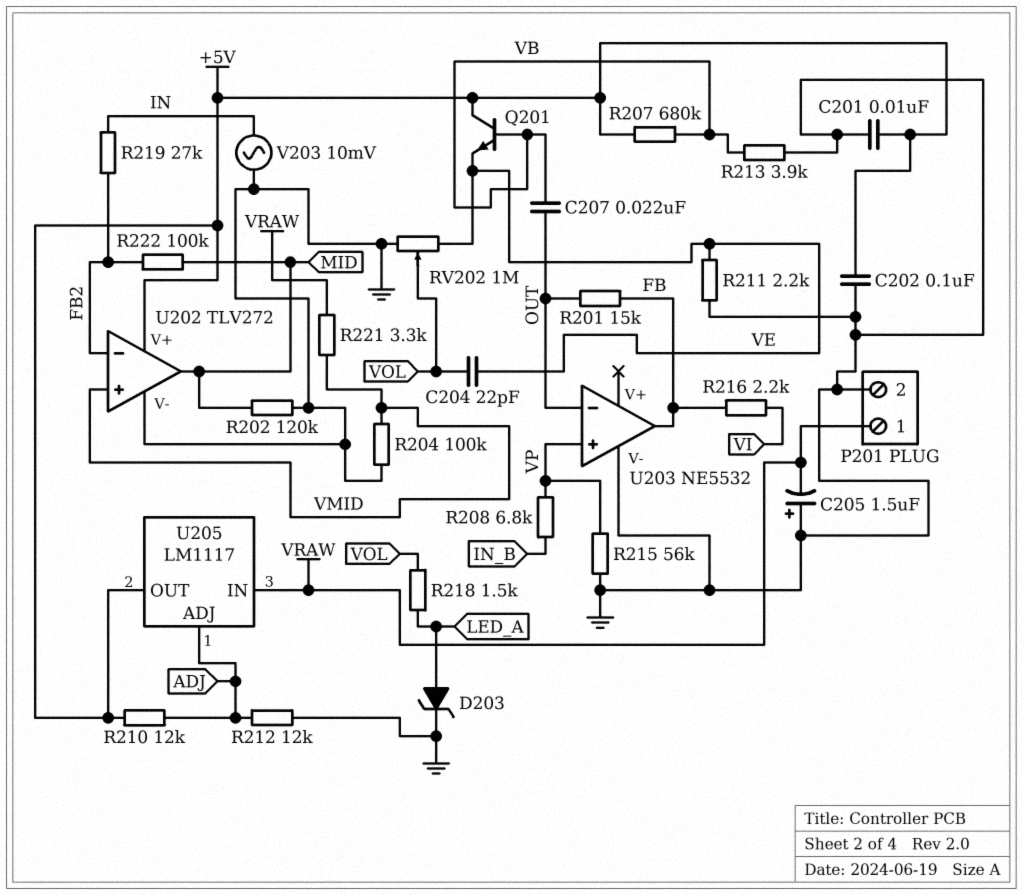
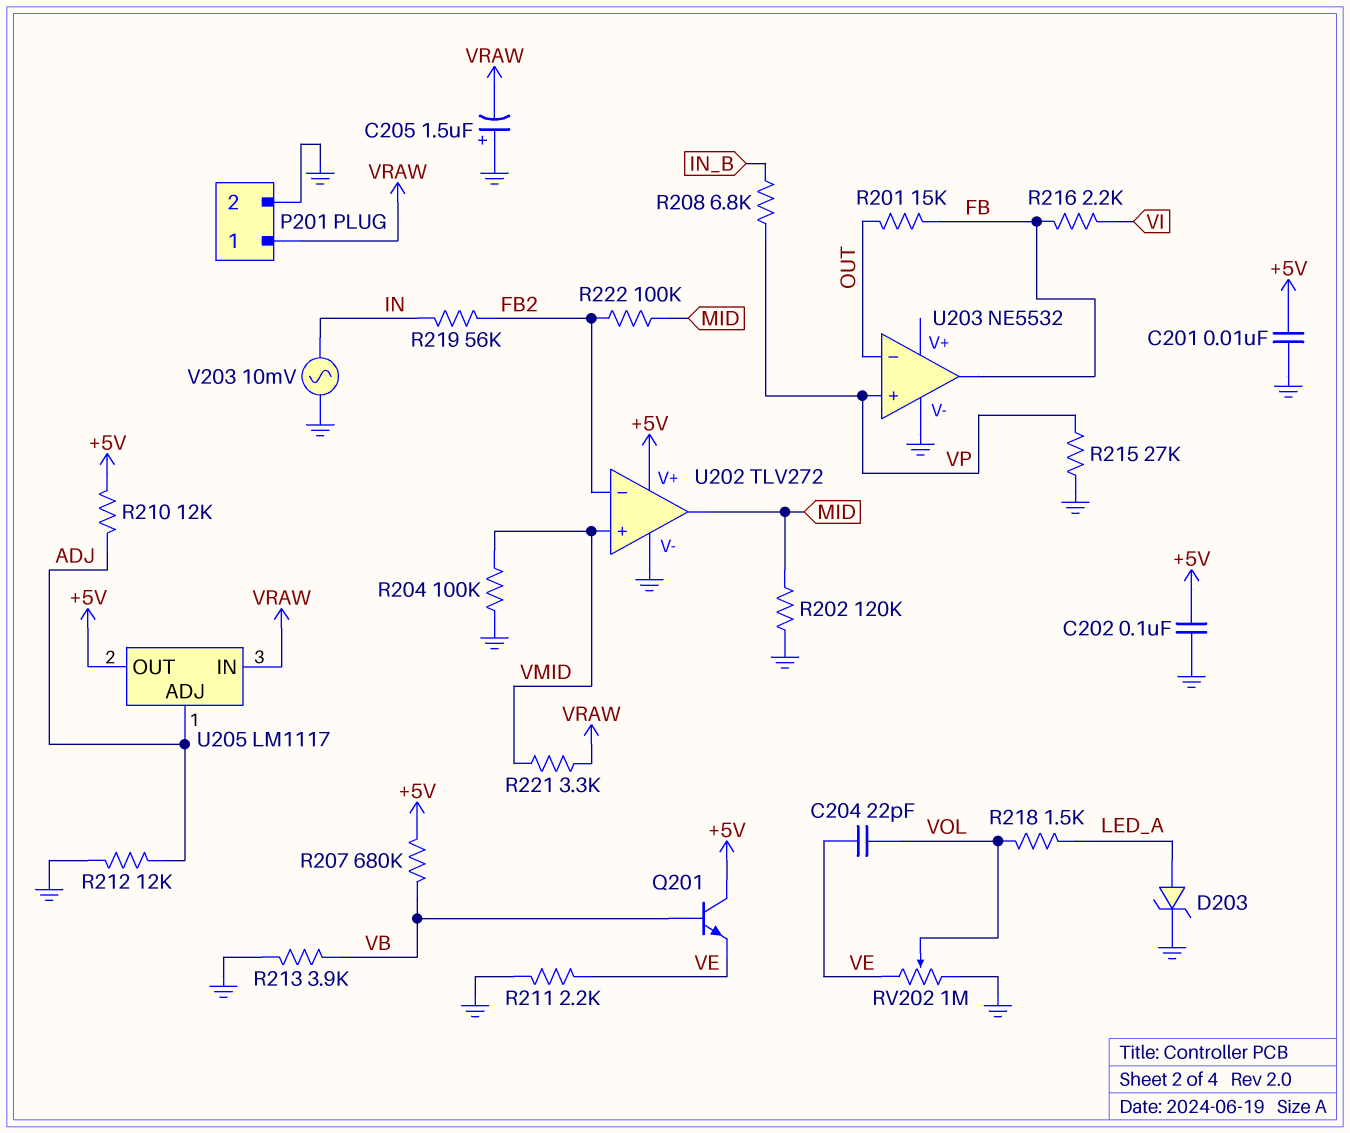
C207: 22nF (OUT, VB) -> none
R215: 56k (GND, VP) -> 27k (GND, VP)
R219: 27k (FB2, IN) -> 56k (FB2, IN)

